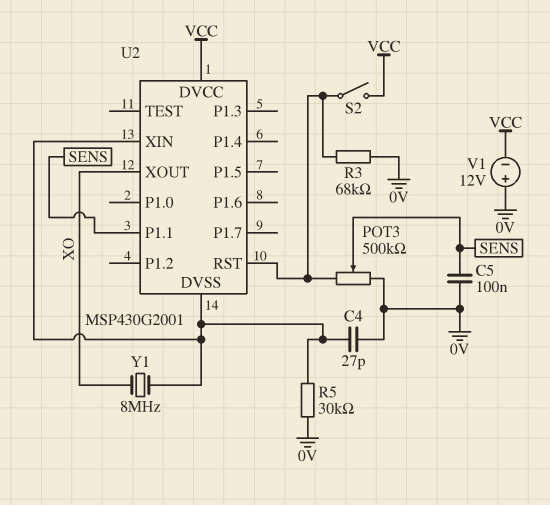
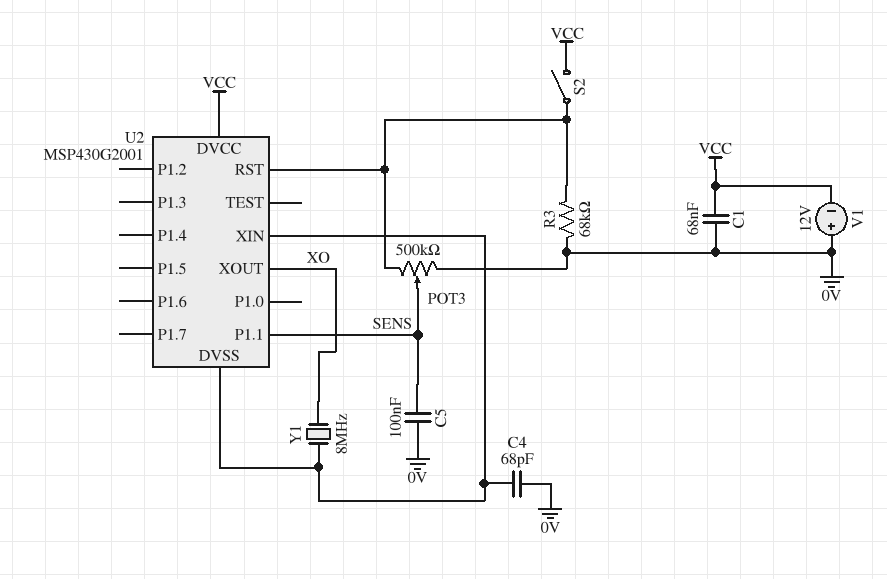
C1: none -> 68nF (0V, VCC)
C4: 27pF (0V, U2/DVSS) -> 68pF (0V, U2/DVSS)
R5: 30k (0V, U2/DVSS) -> none

